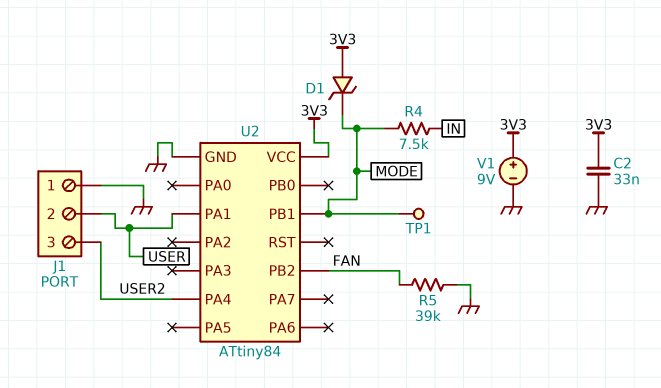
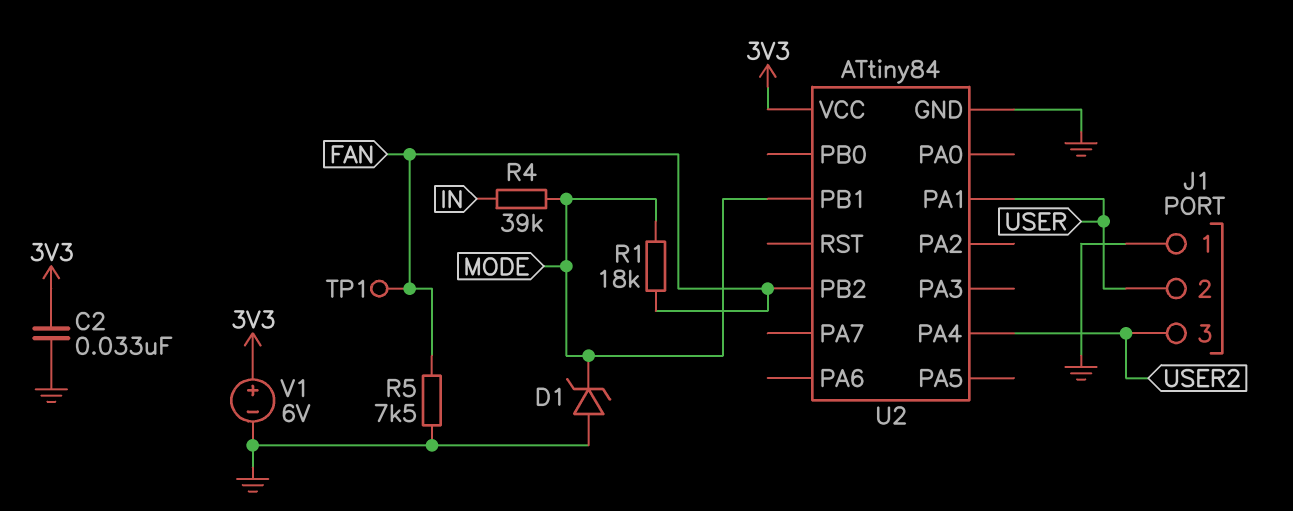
D1: zener (A 3V3, K MODE) -> zener (A GND, K MODE)
R1: none -> 18k (FAN, MODE)
R4: 7.5k (IN, MODE) -> 39k (IN, MODE)
R5: 39k (FAN, GND) -> 7.5k (FAN, GND)
TP1: test point (MODE) -> test point (FAN)
V1: 9V (plus 3V3, minus GND) -> 6V (plus 3V3, minus GND)

